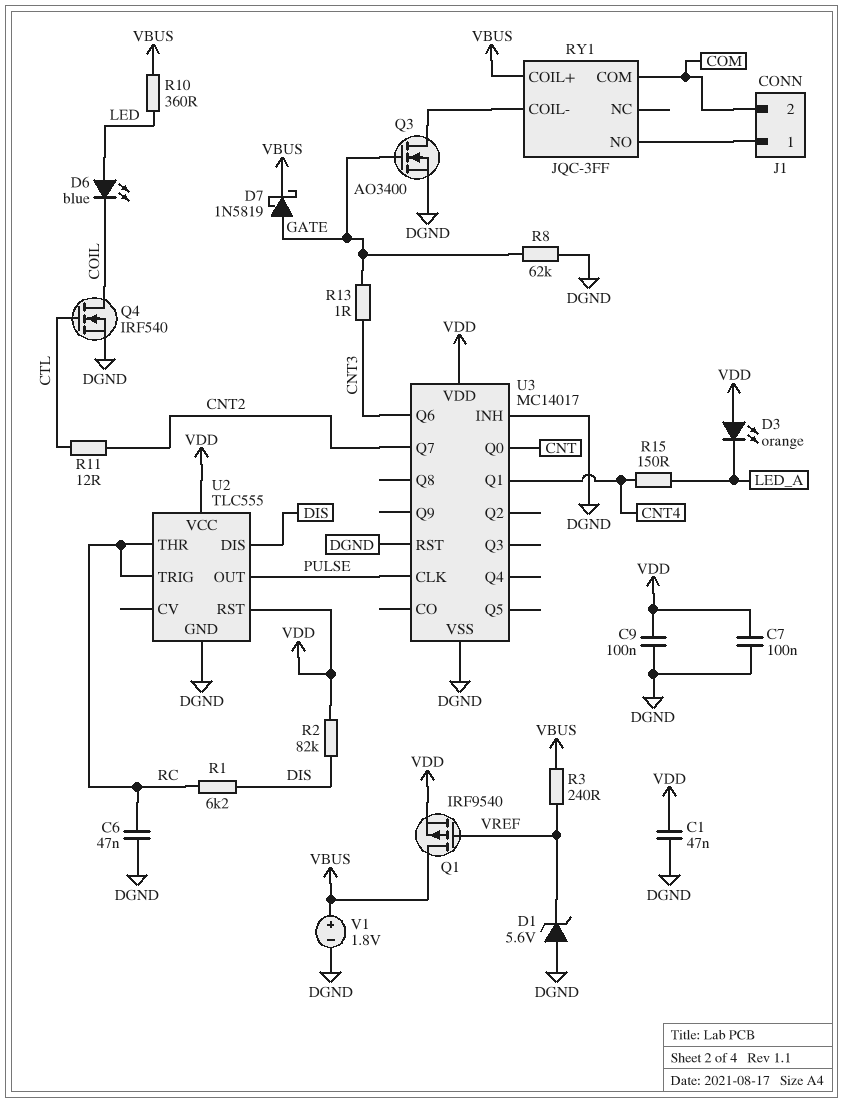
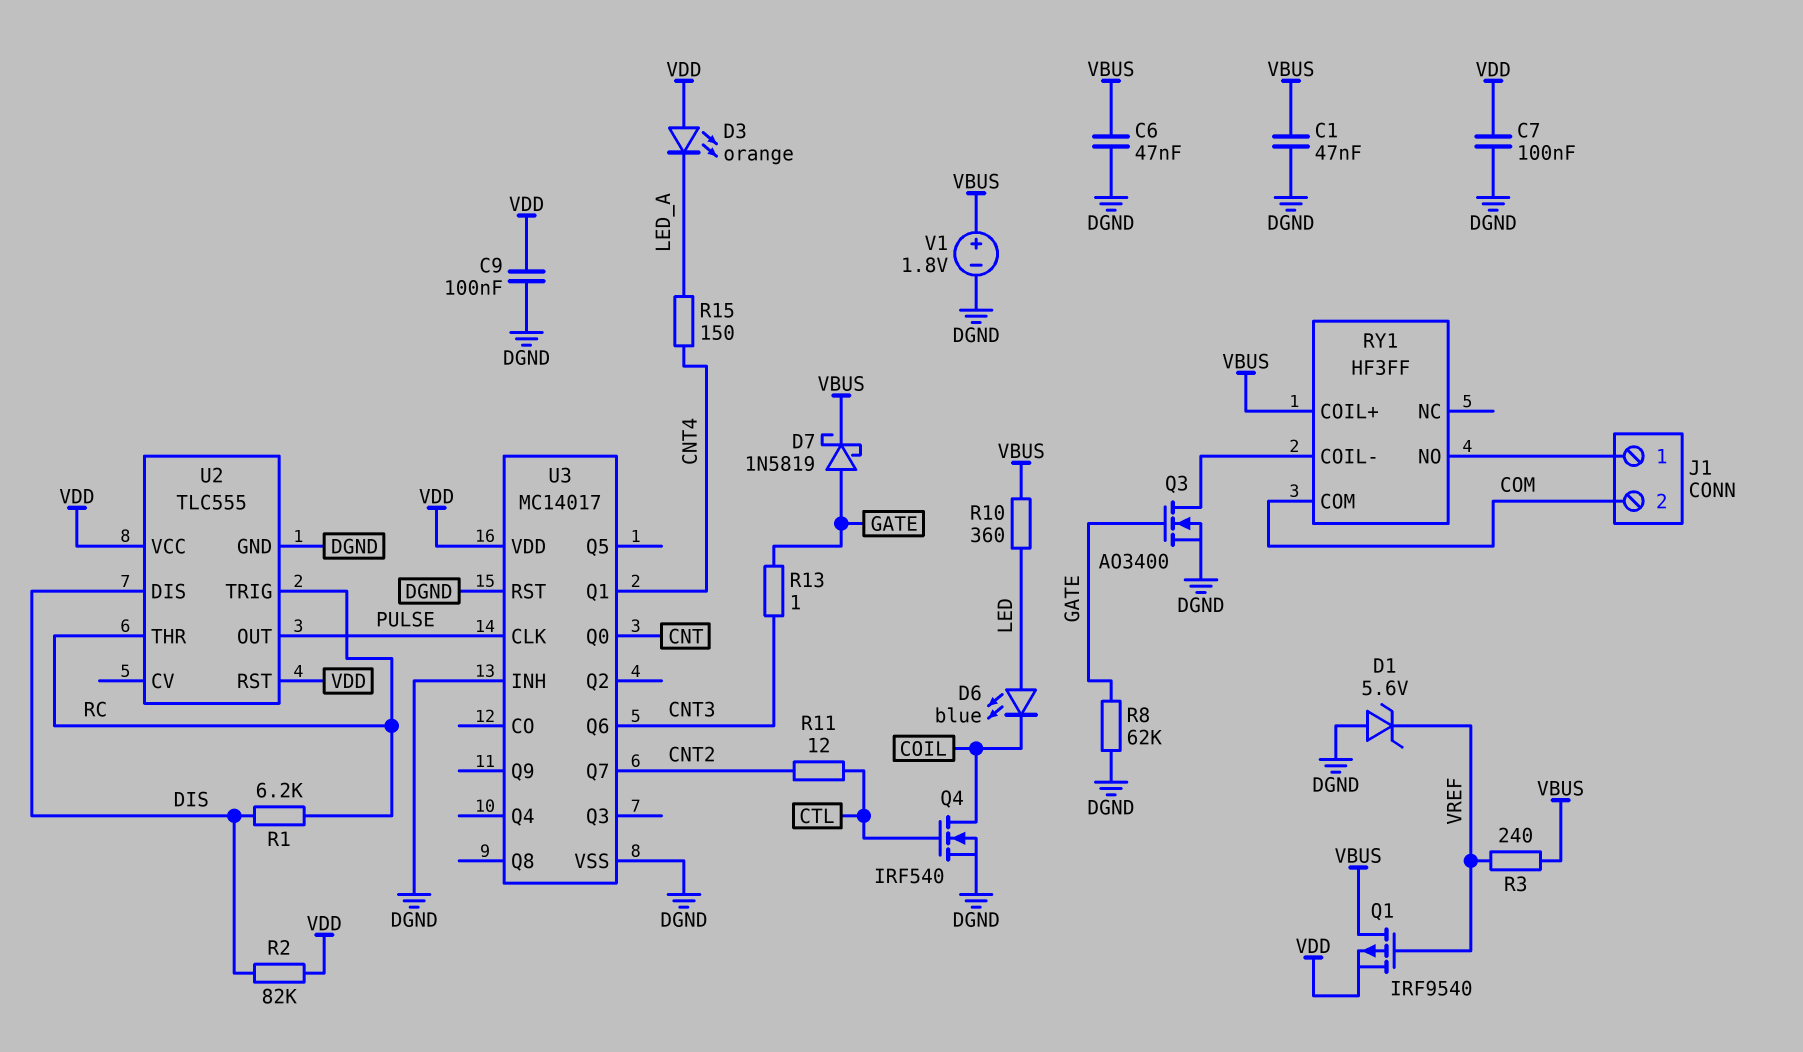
C1: 47nF (DGND, VDD) -> 47nF (DGND, VBUS)
C6: 47nF (DGND, RC) -> 47nF (DGND, VBUS)
RY1: JQC-3FF -> HF3FF

